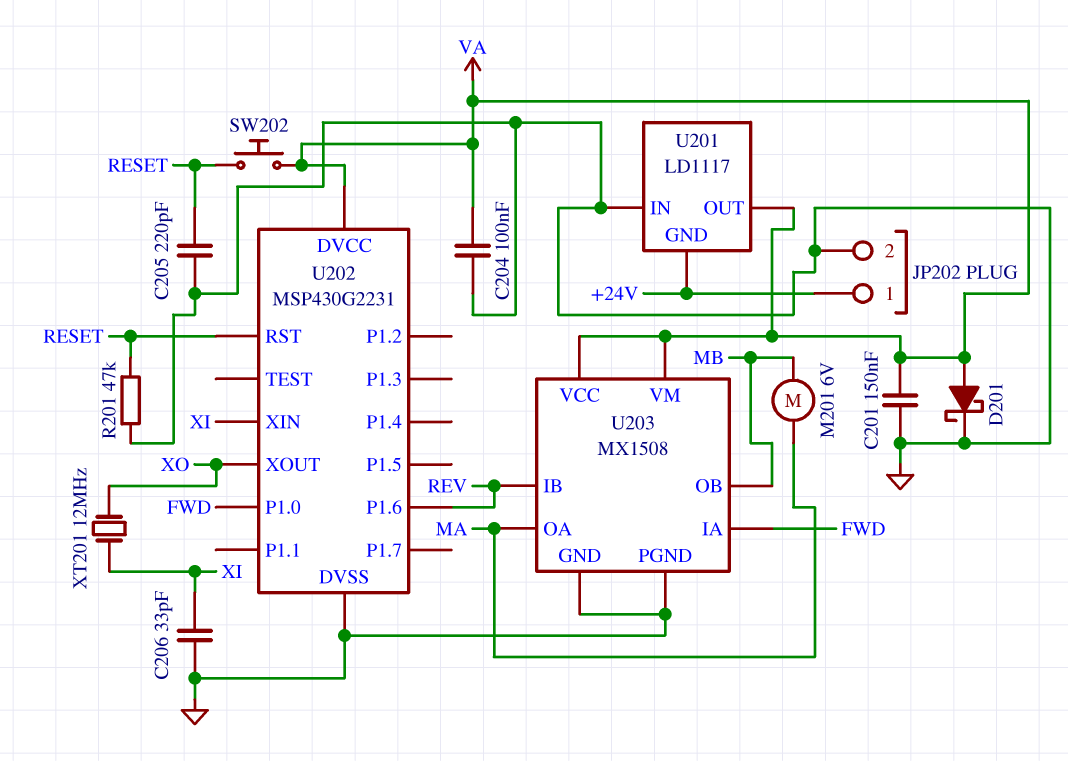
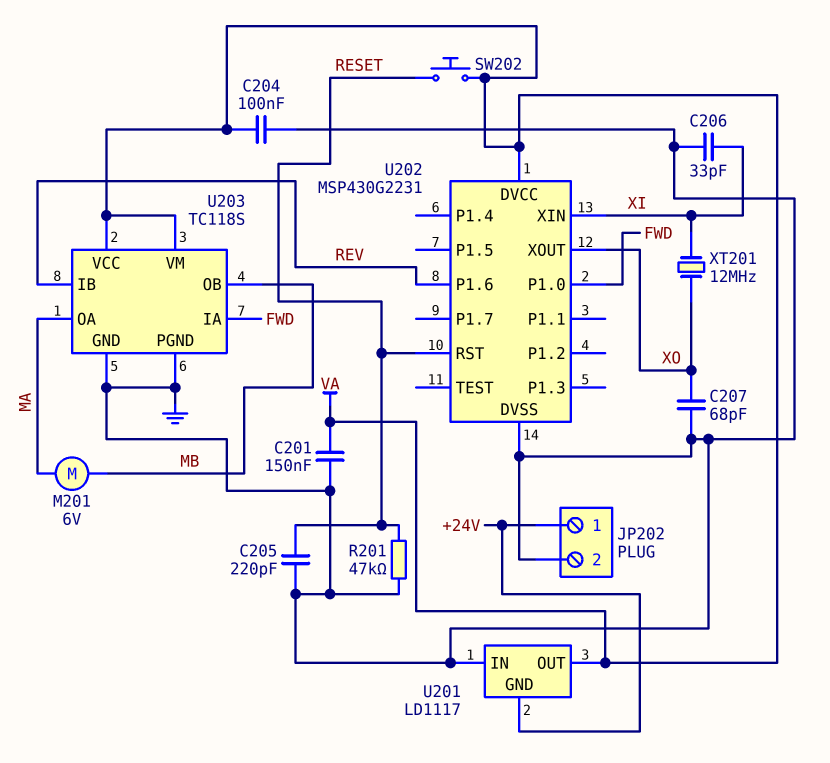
C207: none -> 68pF (GND, XO)
D201: schottky (A VA, K GND) -> none
U203: MX1508 -> TC118S

